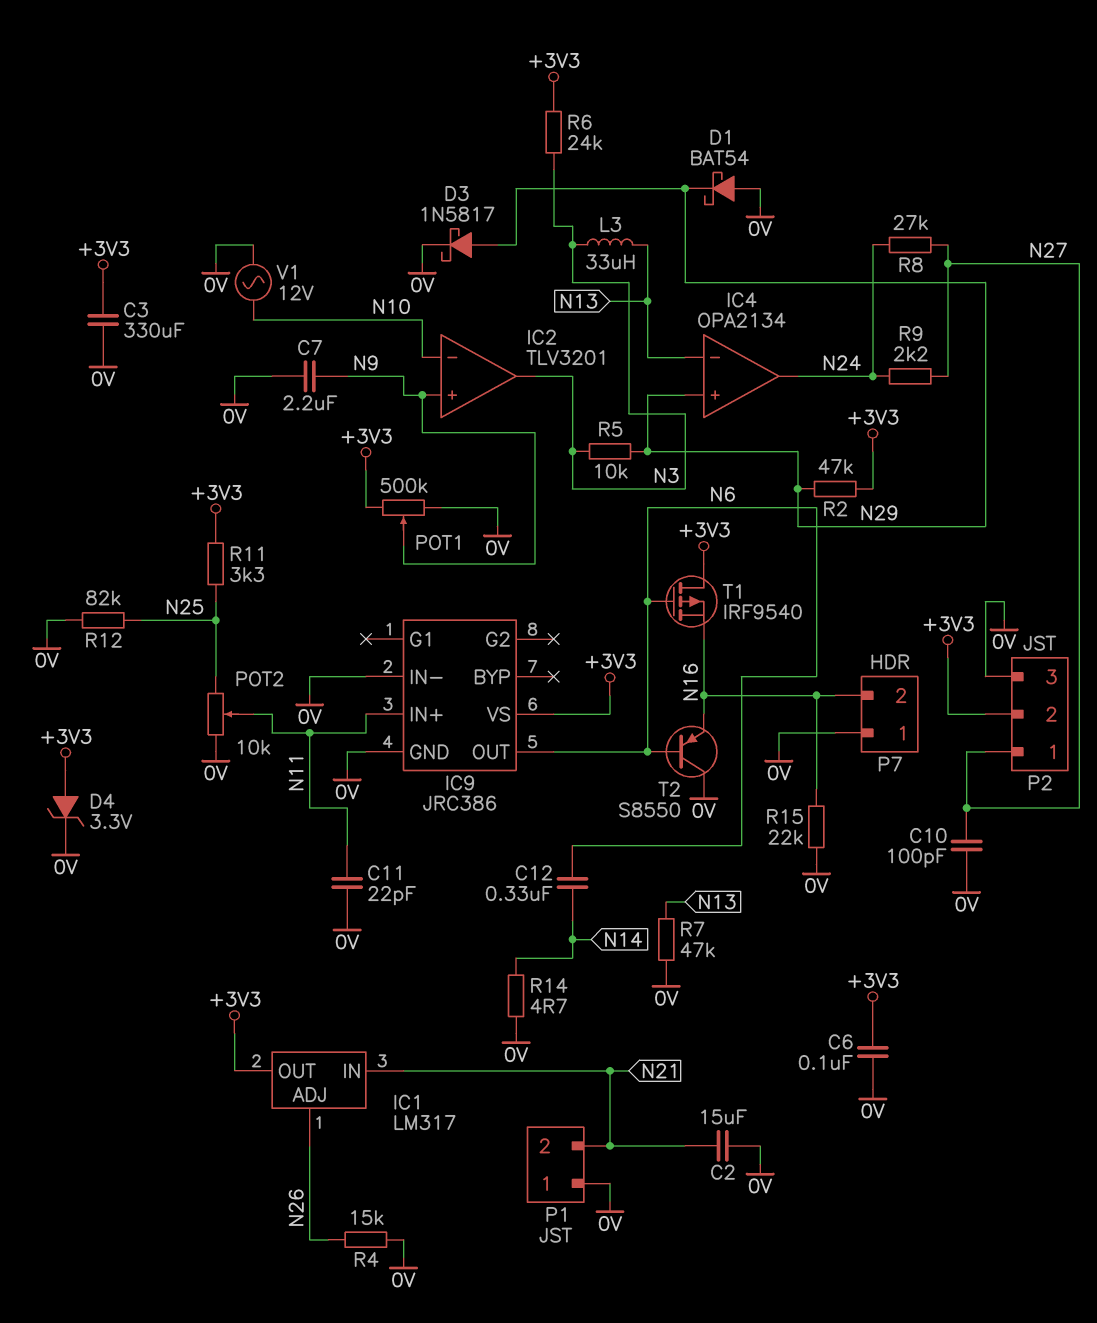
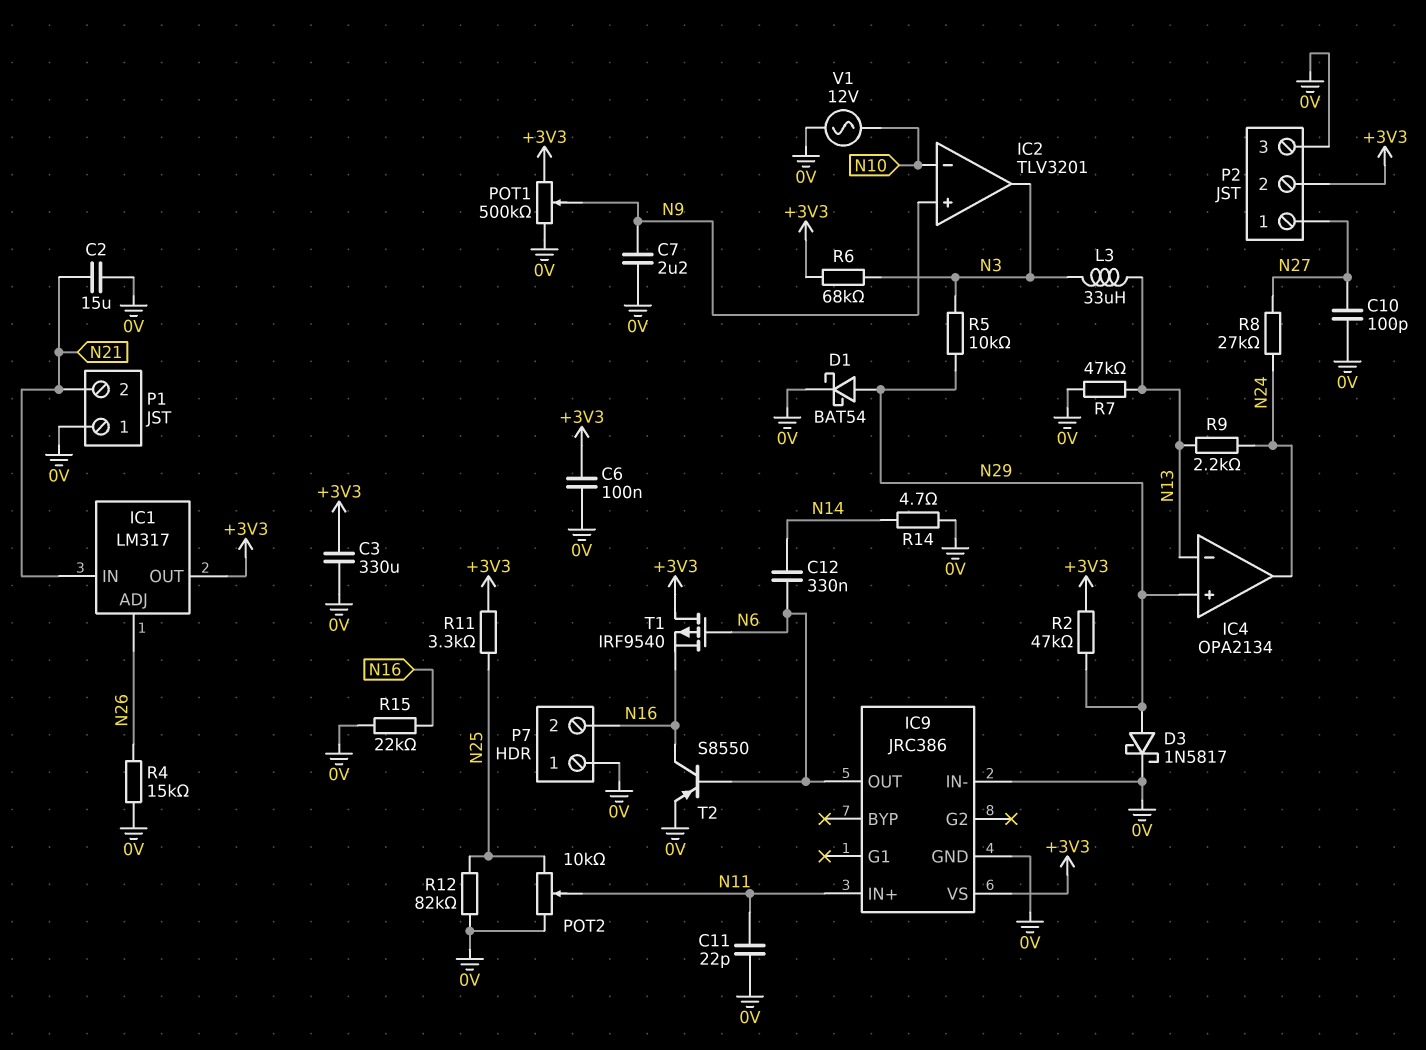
D1: schottky BAT54 (A 0V, K N29) -> schottky BAT54 (A N29, K 0V)
D4: zener 3.3V (A +3V3, K 0V) -> none
R6: 24k (+3V3, N3) -> 68k (+3V3, N3)
R9: 2.2k (N24, N27) -> 2.2k (N13, N24)
T2: PNP S8550 (B N6, C 0V, E N16) -> PNP S8550 (B N6, C N16, E 0V)

